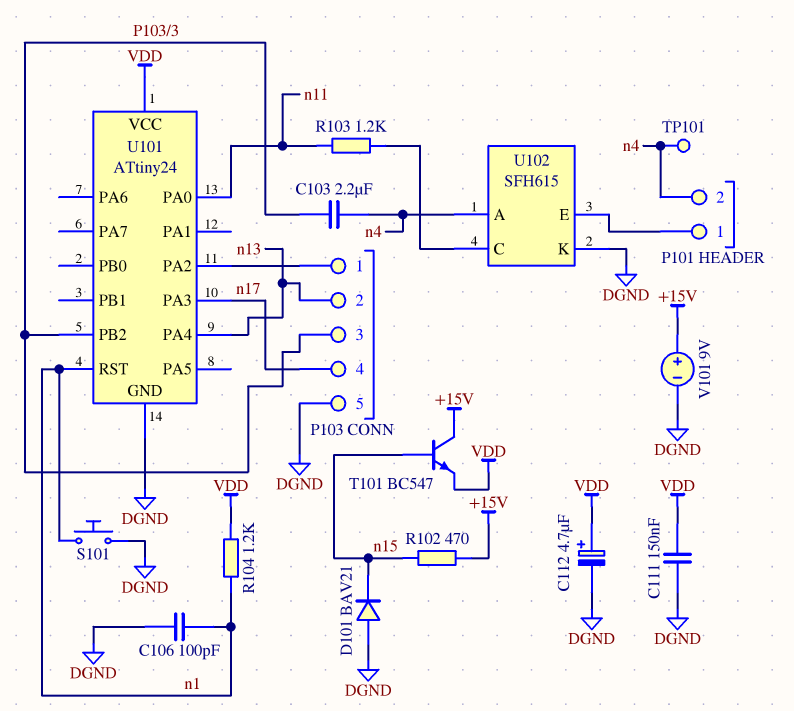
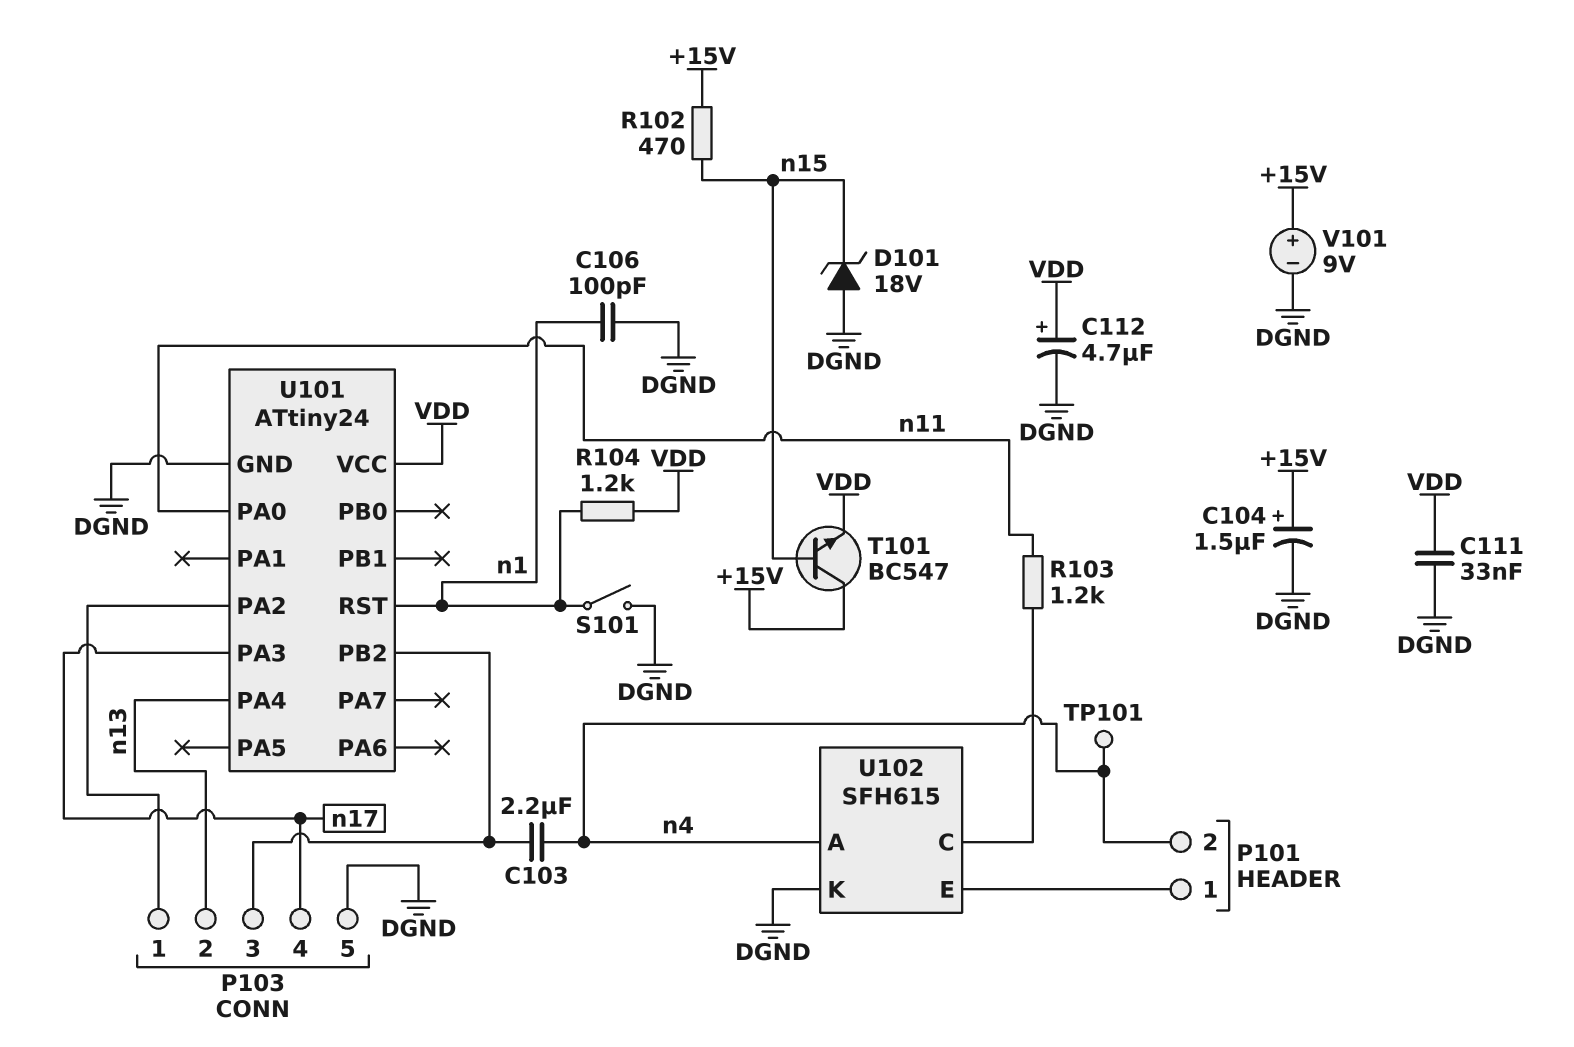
C104: none -> 1.5uF (plus +15V, minus DGND)
C111: 150nF (DGND, VDD) -> 33nF (DGND, VDD)
D101: diode BAV21 (A DGND, K n15) -> zener 18V (A DGND, K n15)
S101: button (DGND, n1) -> switch (DGND, n1)

